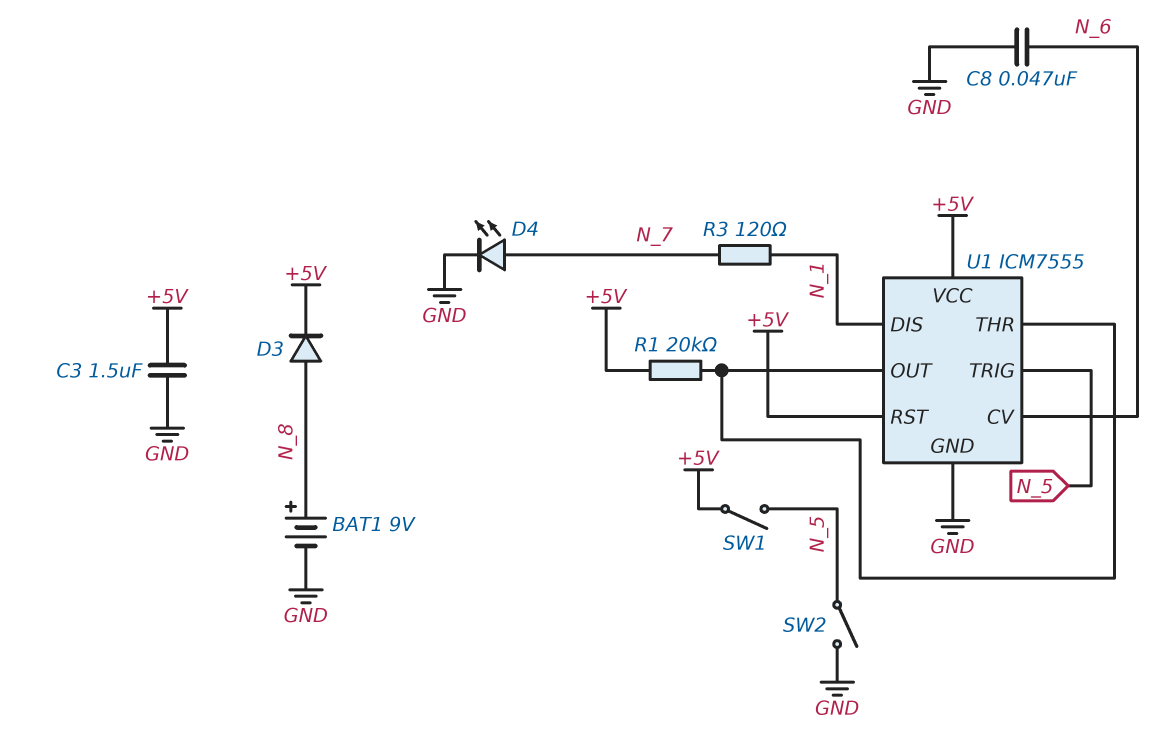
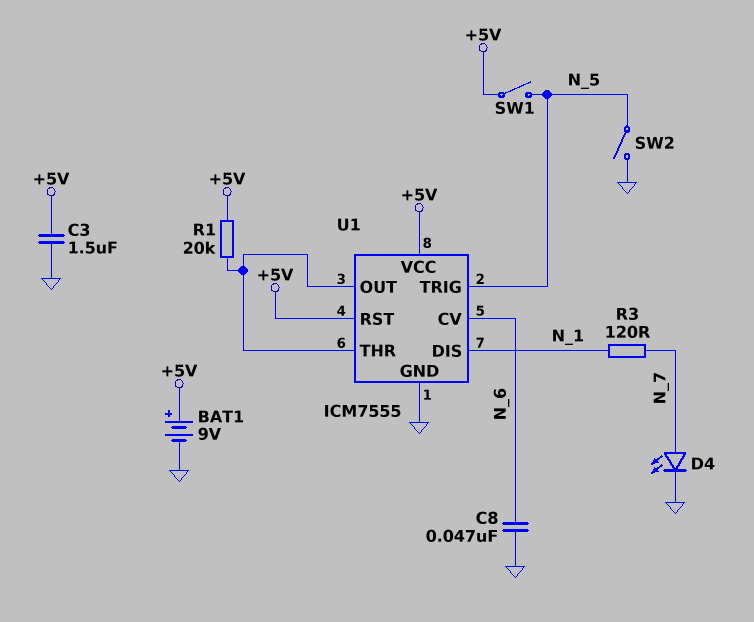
BAT1: 9V (plus N_8, minus GND) -> 9V (plus +5V, minus GND)
D3: diode (A N_8, K +5V) -> none

